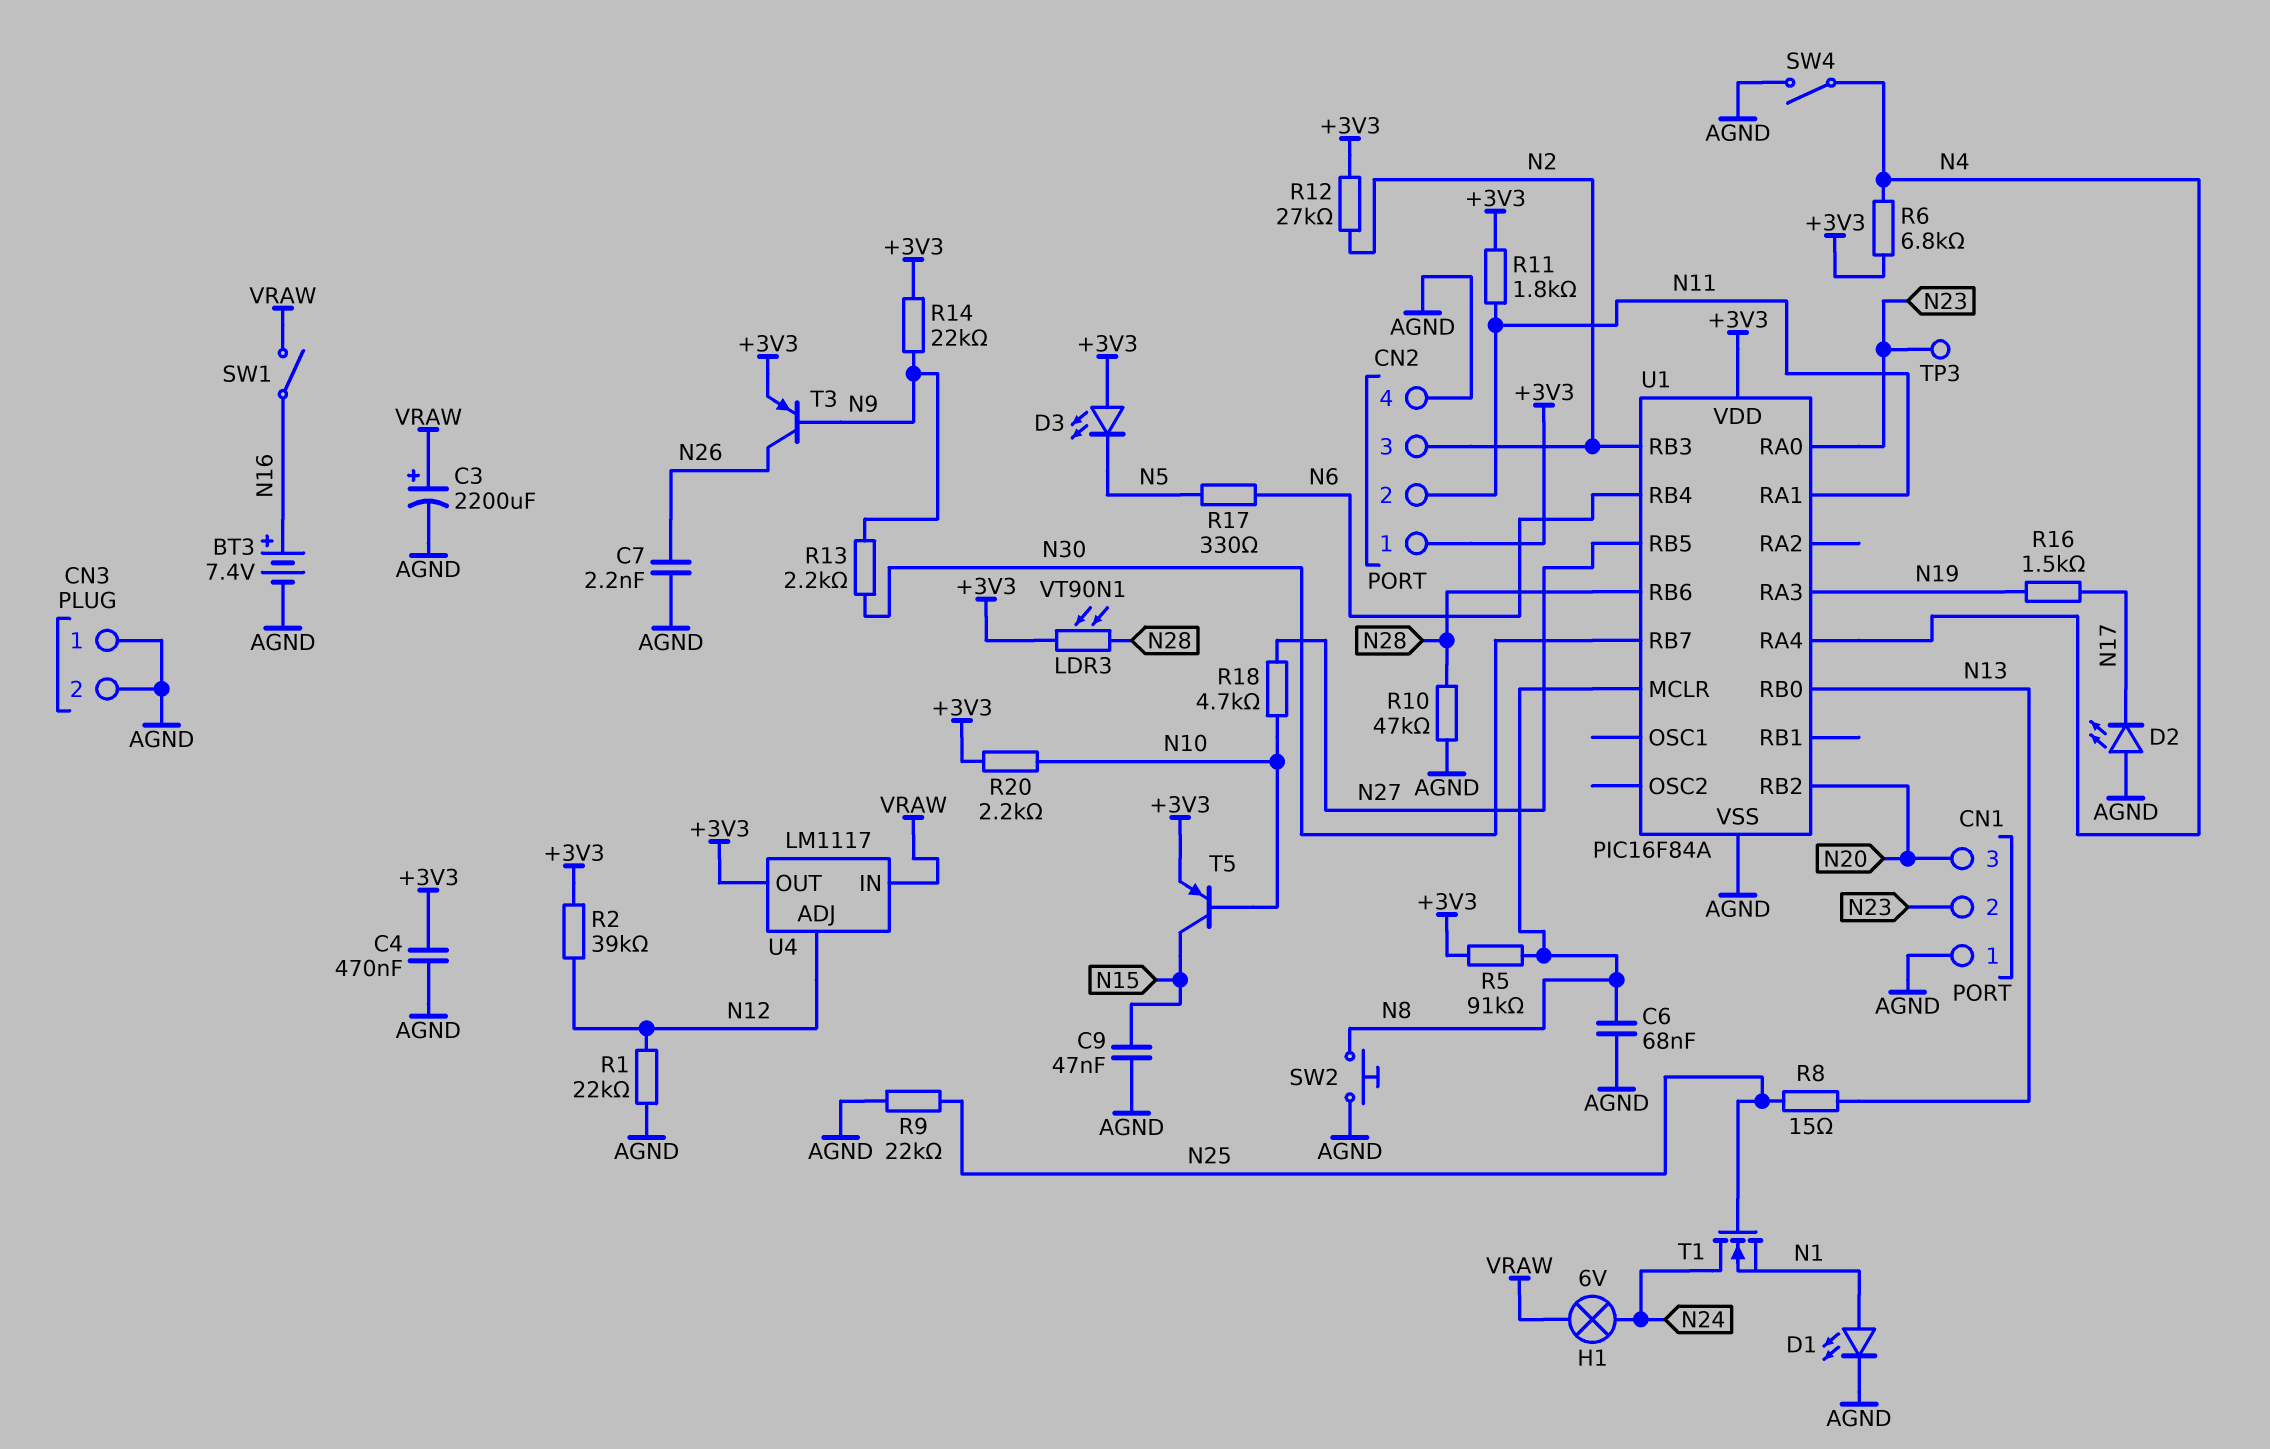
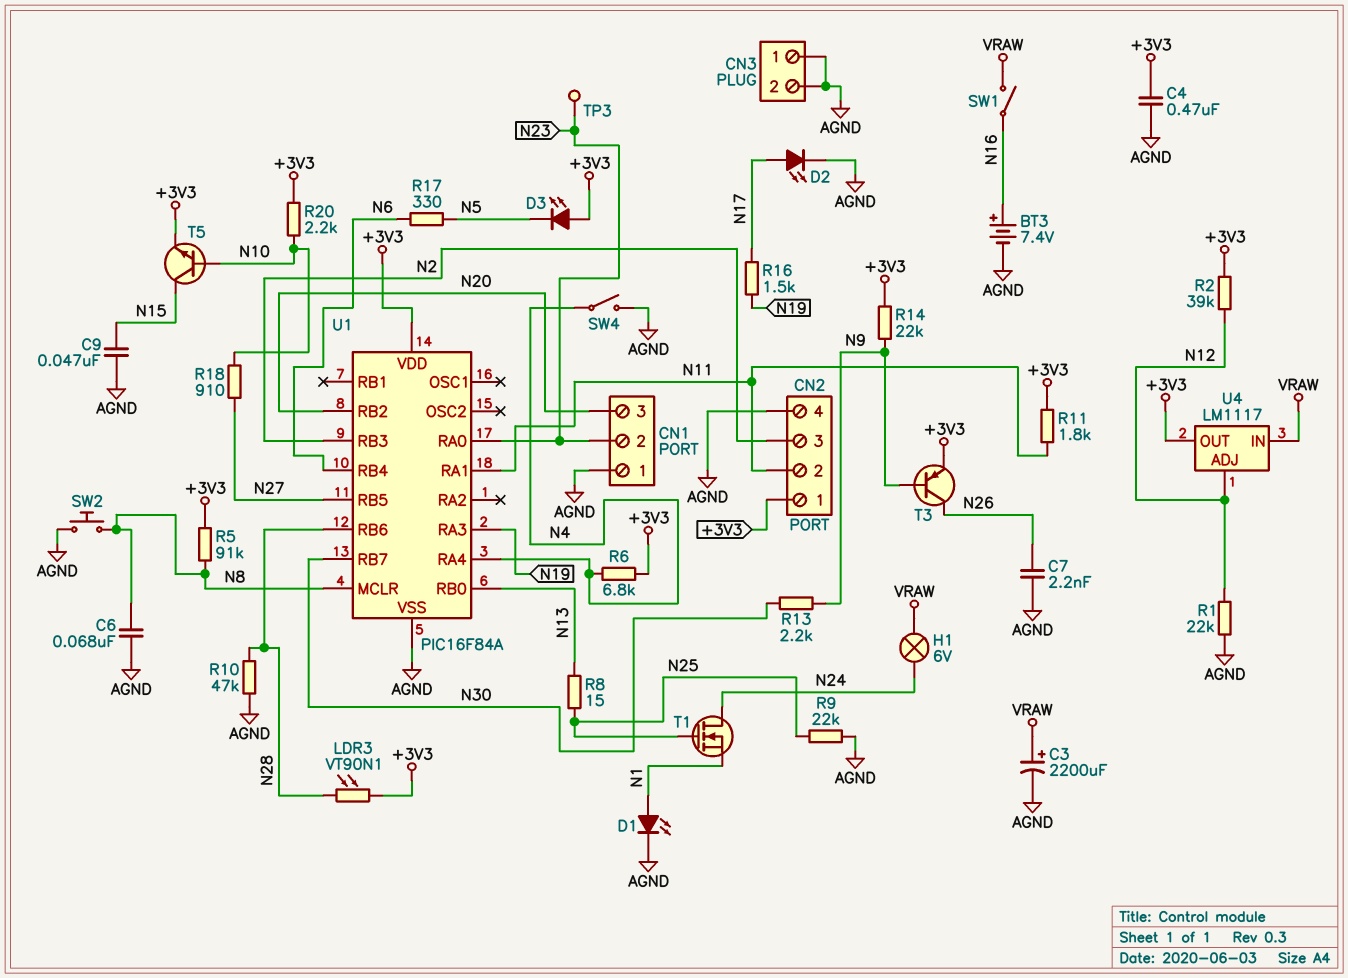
D2: LED (A AGND, K N17) -> LED (A N17, K AGND)
R12: 27k (+3V3, N2) -> none
R18: 4.7k (N10, N27) -> 910 (N10, N27)
T5: PNP (B N10, C N15, E +3V3) -> NPN (B N10, C N15, E +3V3)

